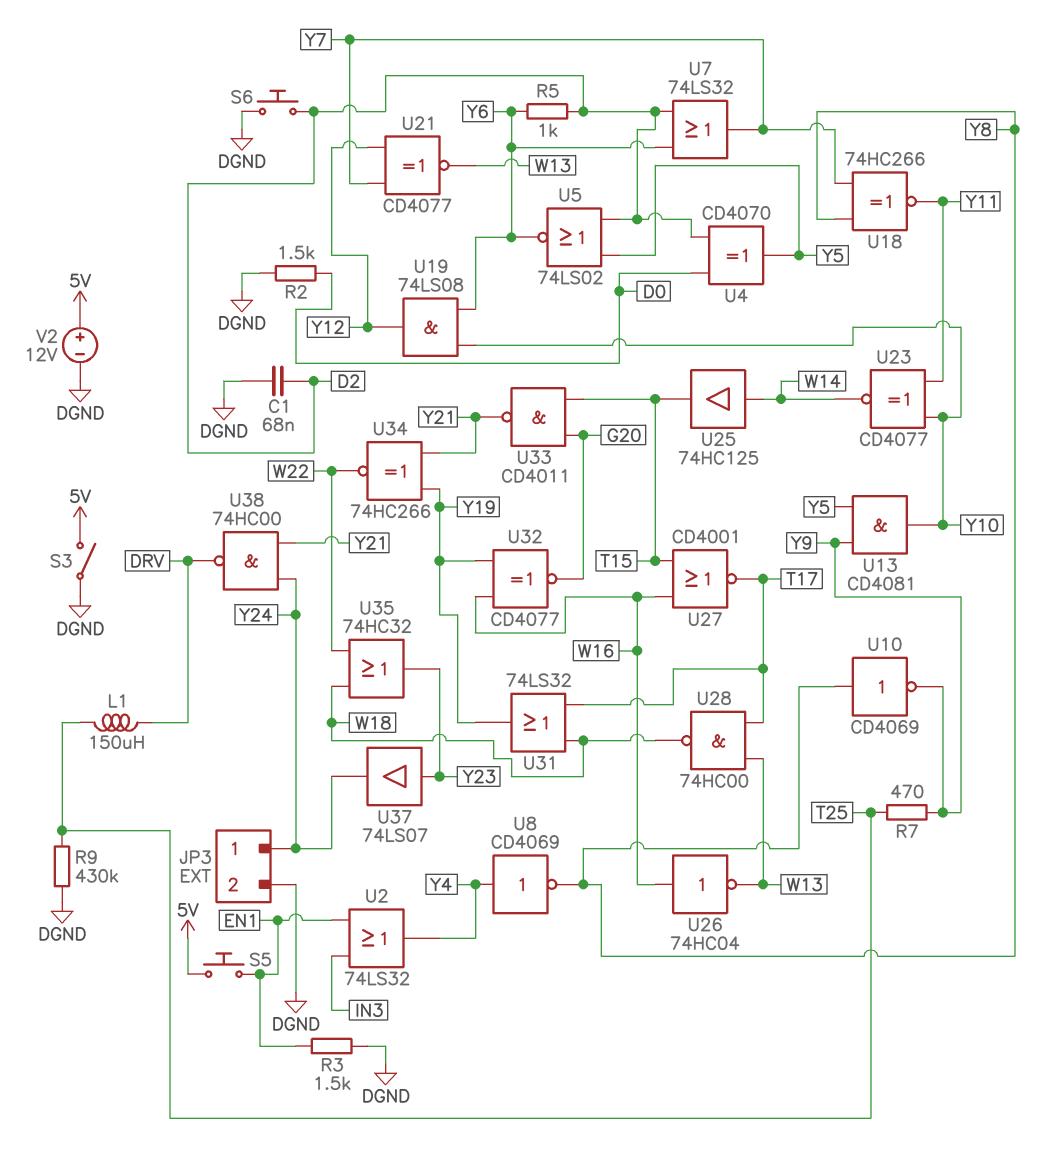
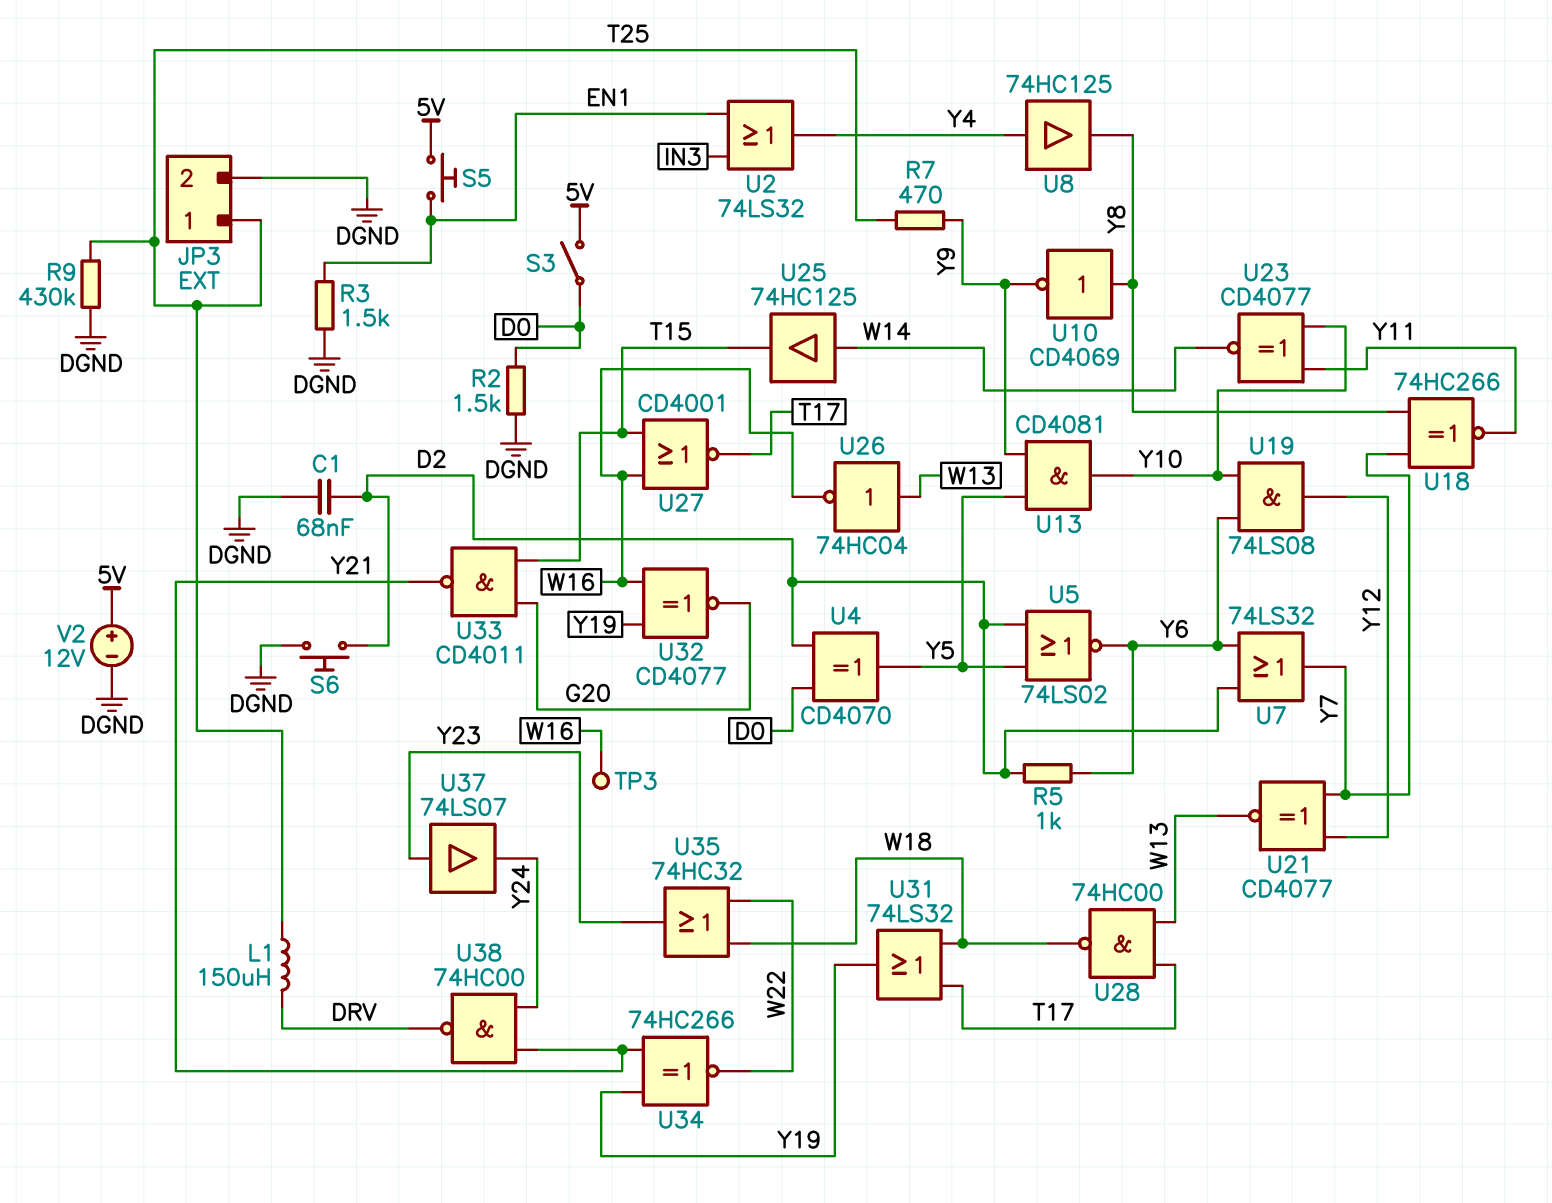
JP3 pin 1: Y24 -> T25
S3: switch (5V, DGND) -> switch (5V, D0)
TP3: none -> test point (W16)
U8: NOT CD4069 (in Y4, out Y8) -> buffer 74HC125 (in Y4, out Y8)
U26: NOT 74HC04 (in W16, out W13) -> NOT 74HC04 (in W13, out W16)

